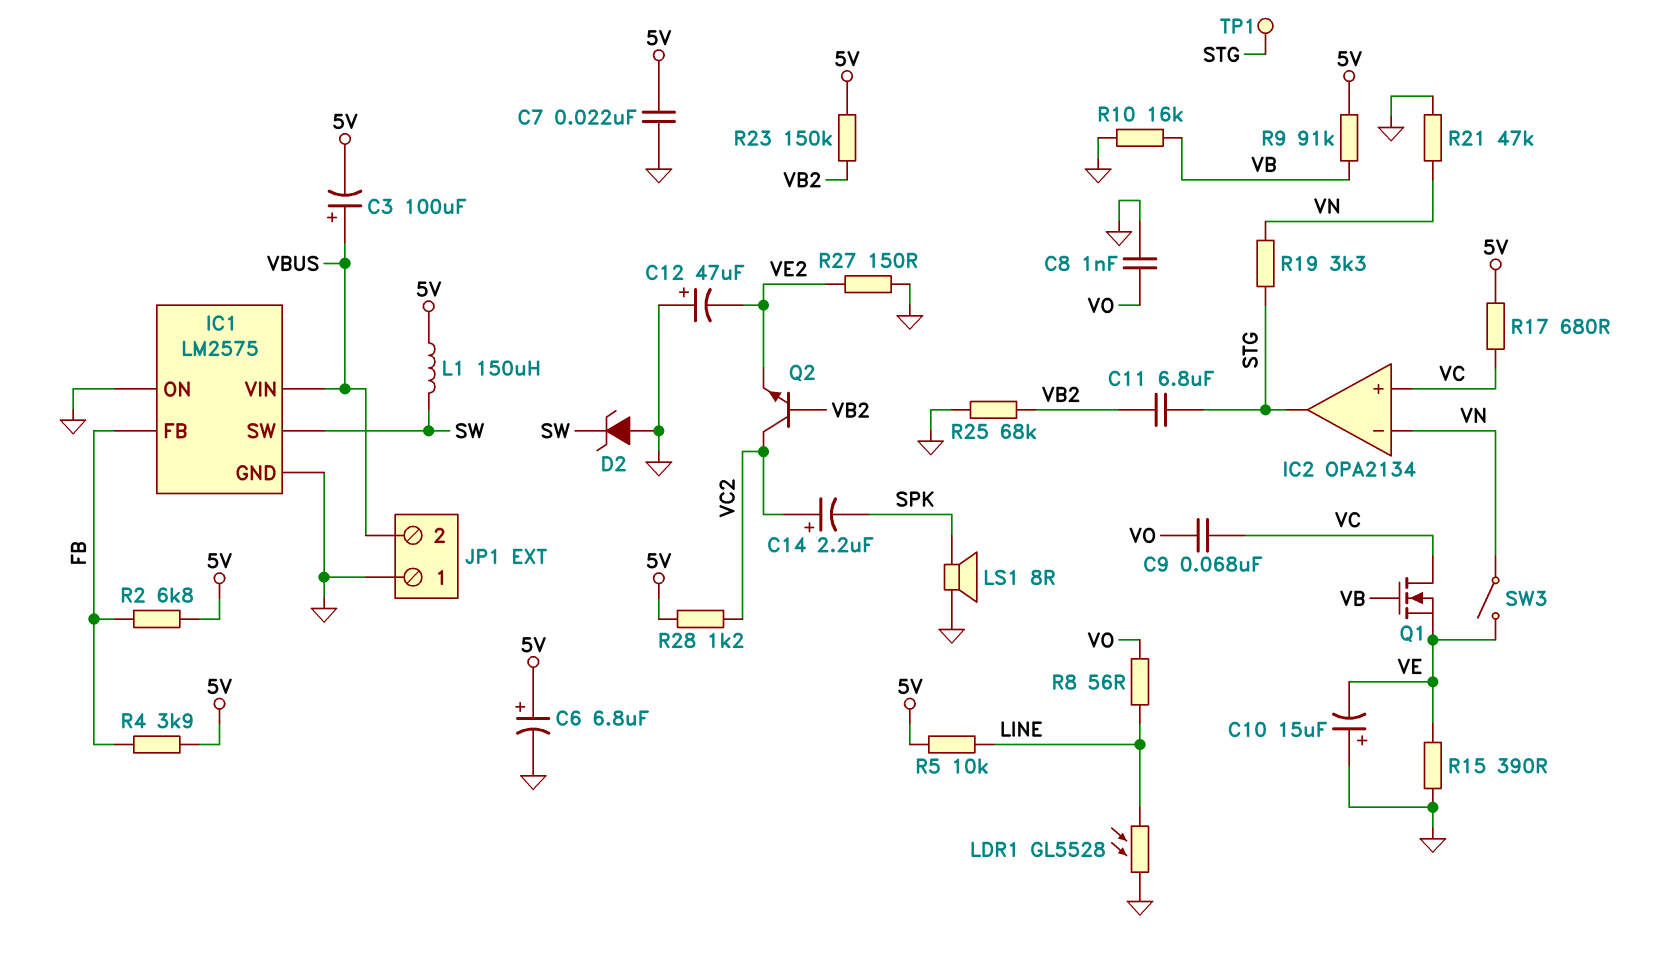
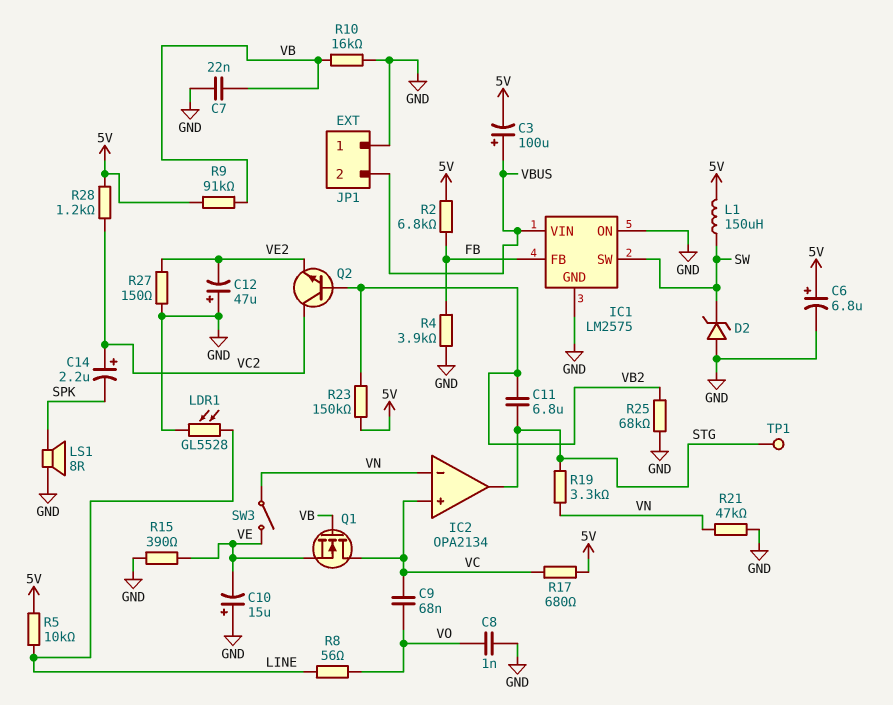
C7: 22nF (5V, GND) -> 22nF (GND, VB)
R4: 3.9k (5V, FB) -> 3.9k (FB, GND)

